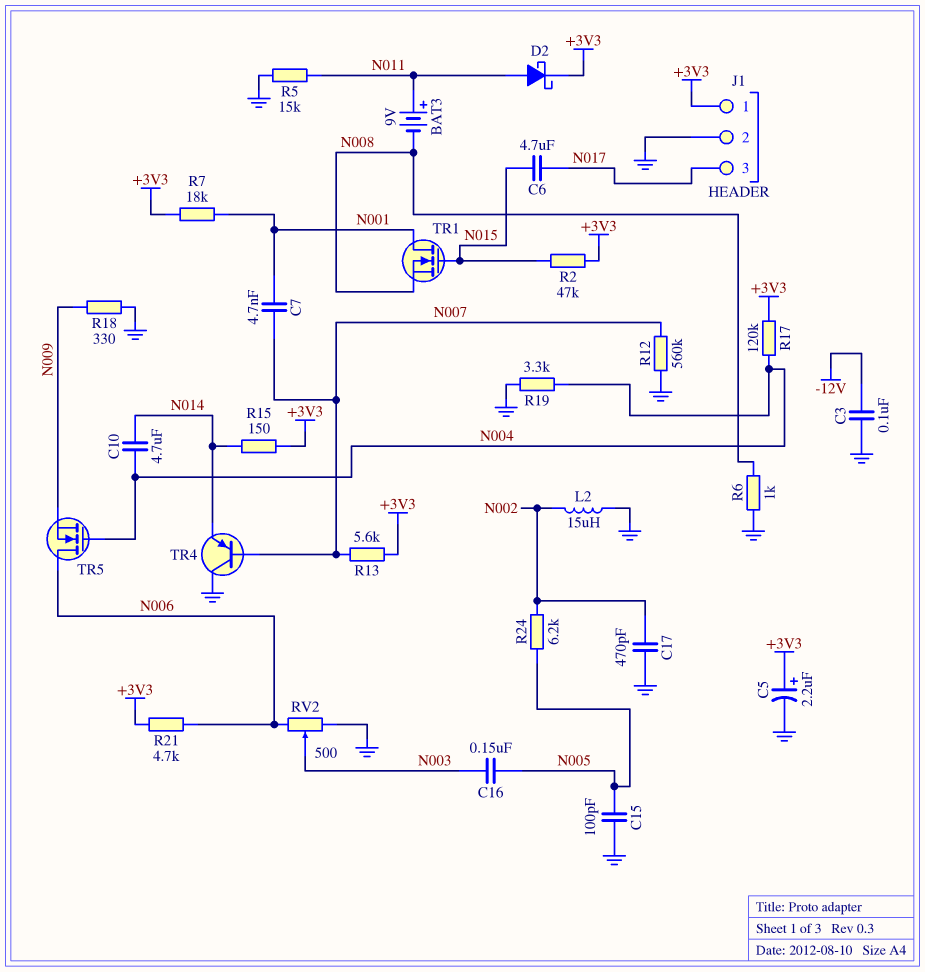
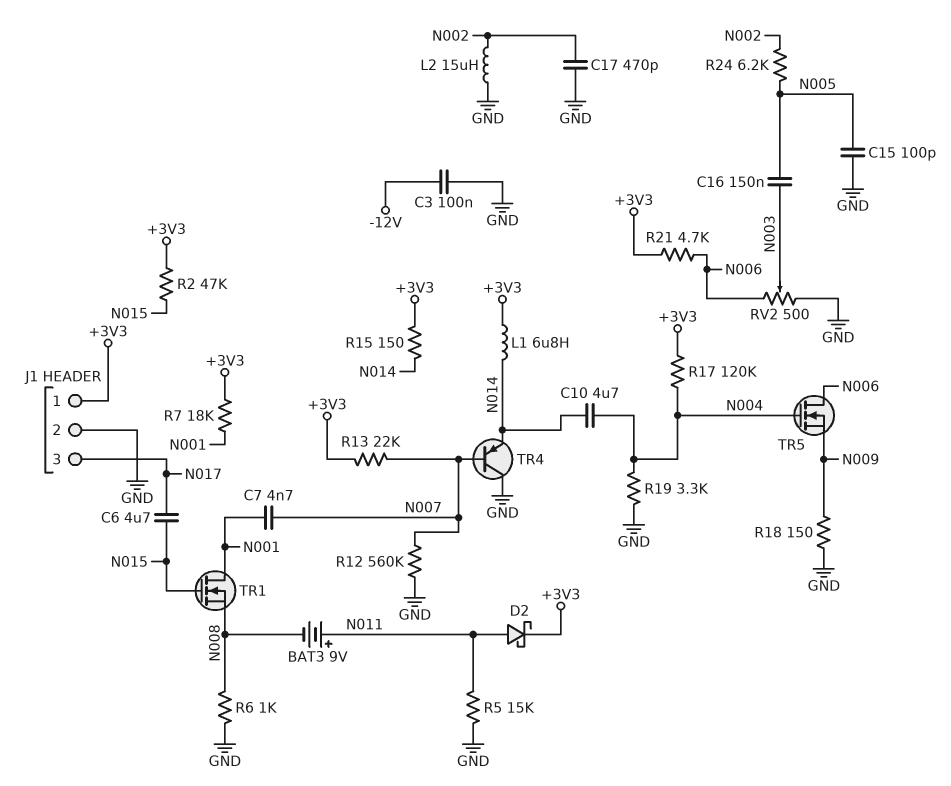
C5: 2.2uF (plus +3V3, minus GND) -> none
L1: none -> 6.8uH (+3V3, N014)
R13: 5.6k (+3V3, N007) -> 22k (+3V3, N007)
R18: 330 (GND, N009) -> 150 (GND, N009)

